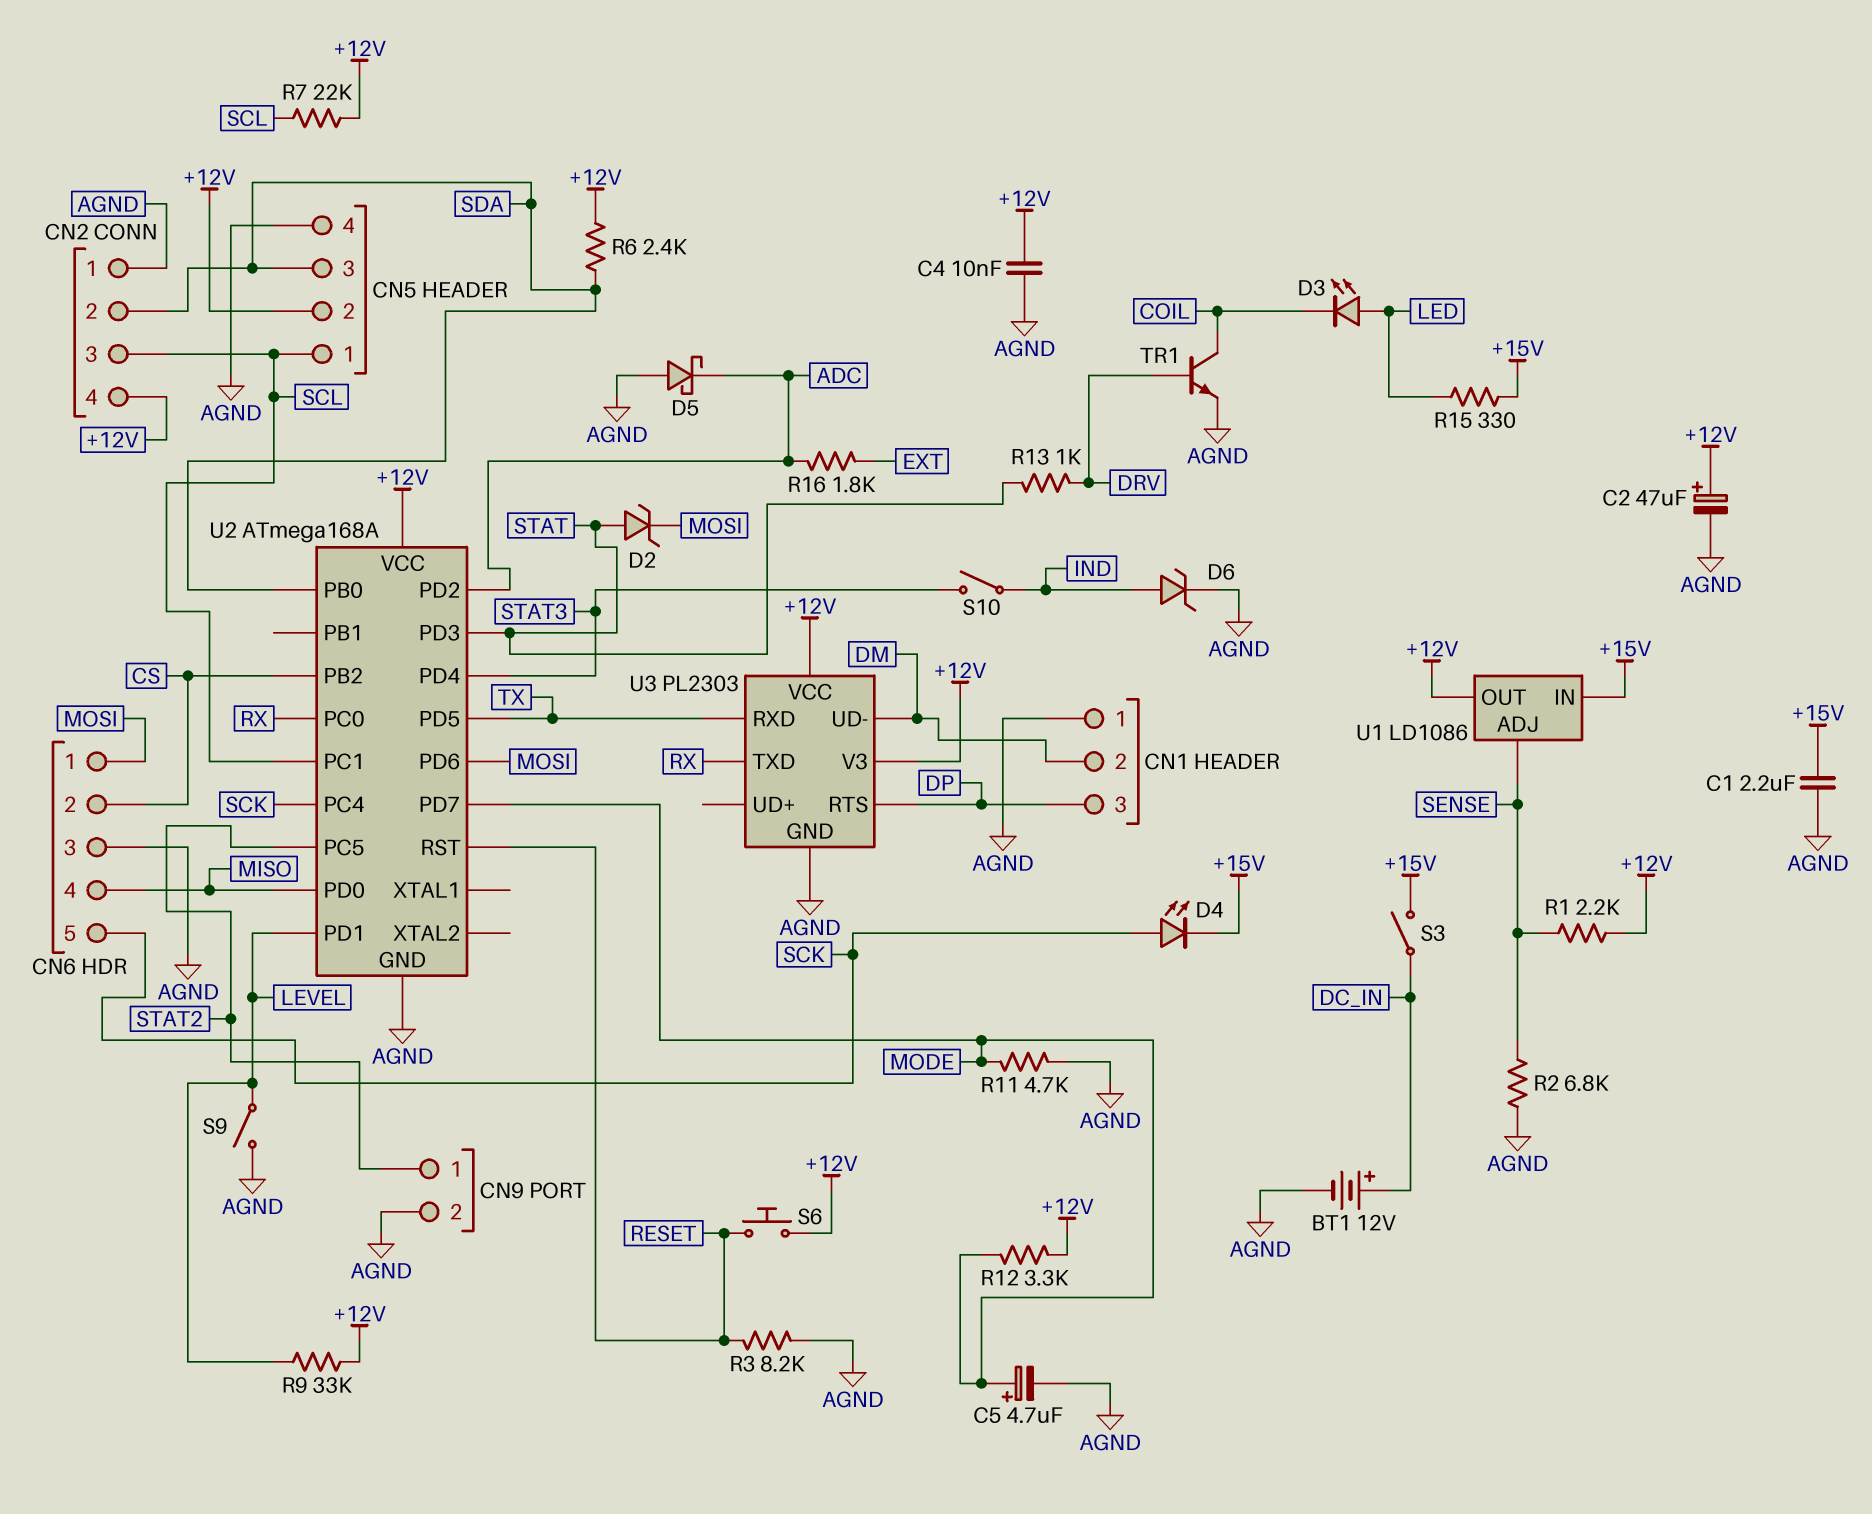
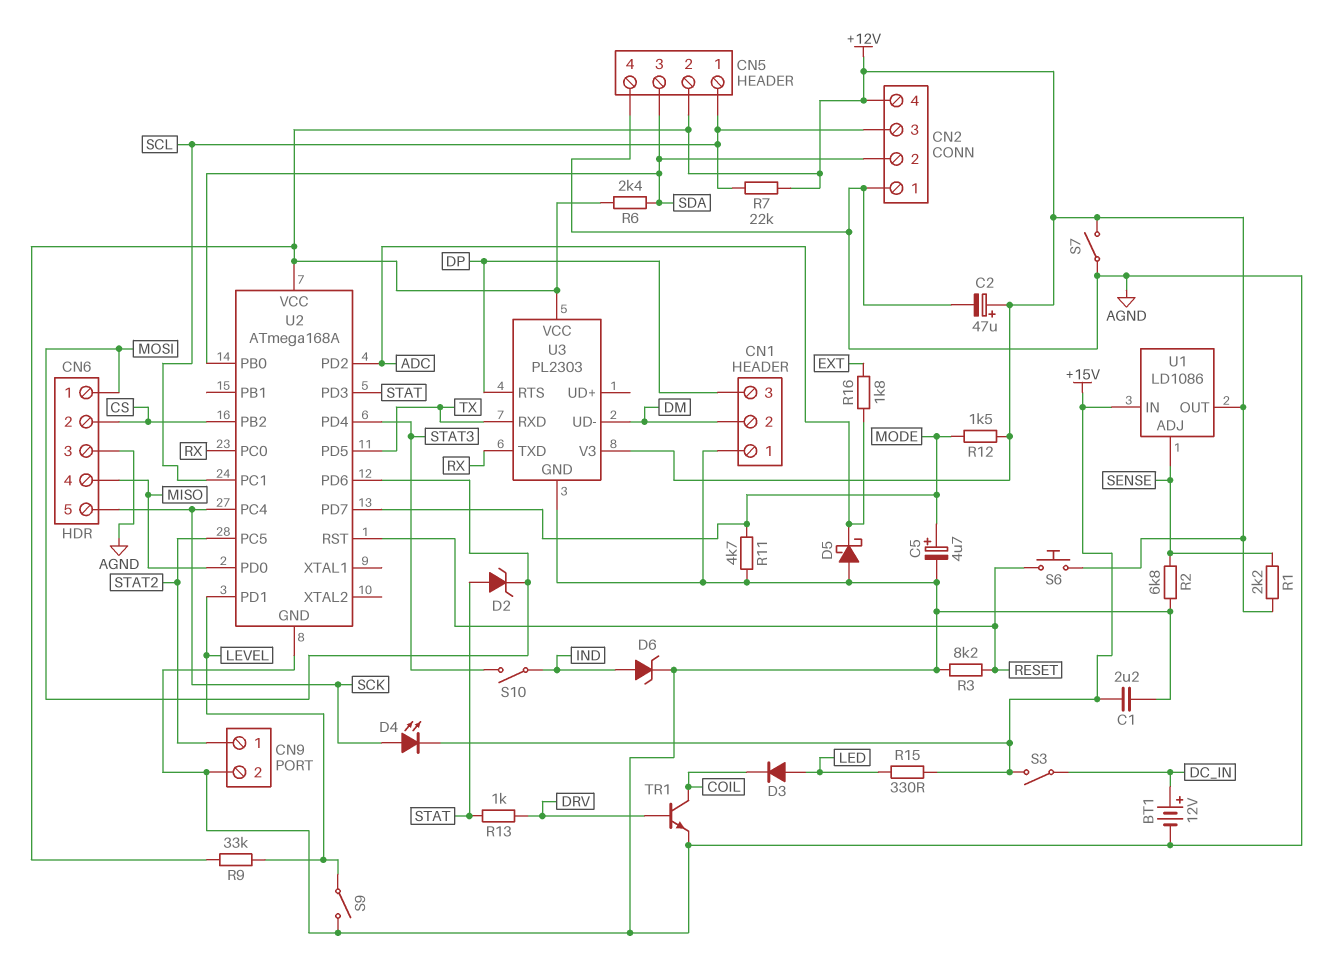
C4: 10nF (+12V, AGND) -> none
D3: LED (A LED, K COIL) -> diode (A LED, K COIL)
R12: 3.3k (+12V, MODE) -> 1.5k (+12V, MODE)
S7: none -> switch (+12V, AGND)

